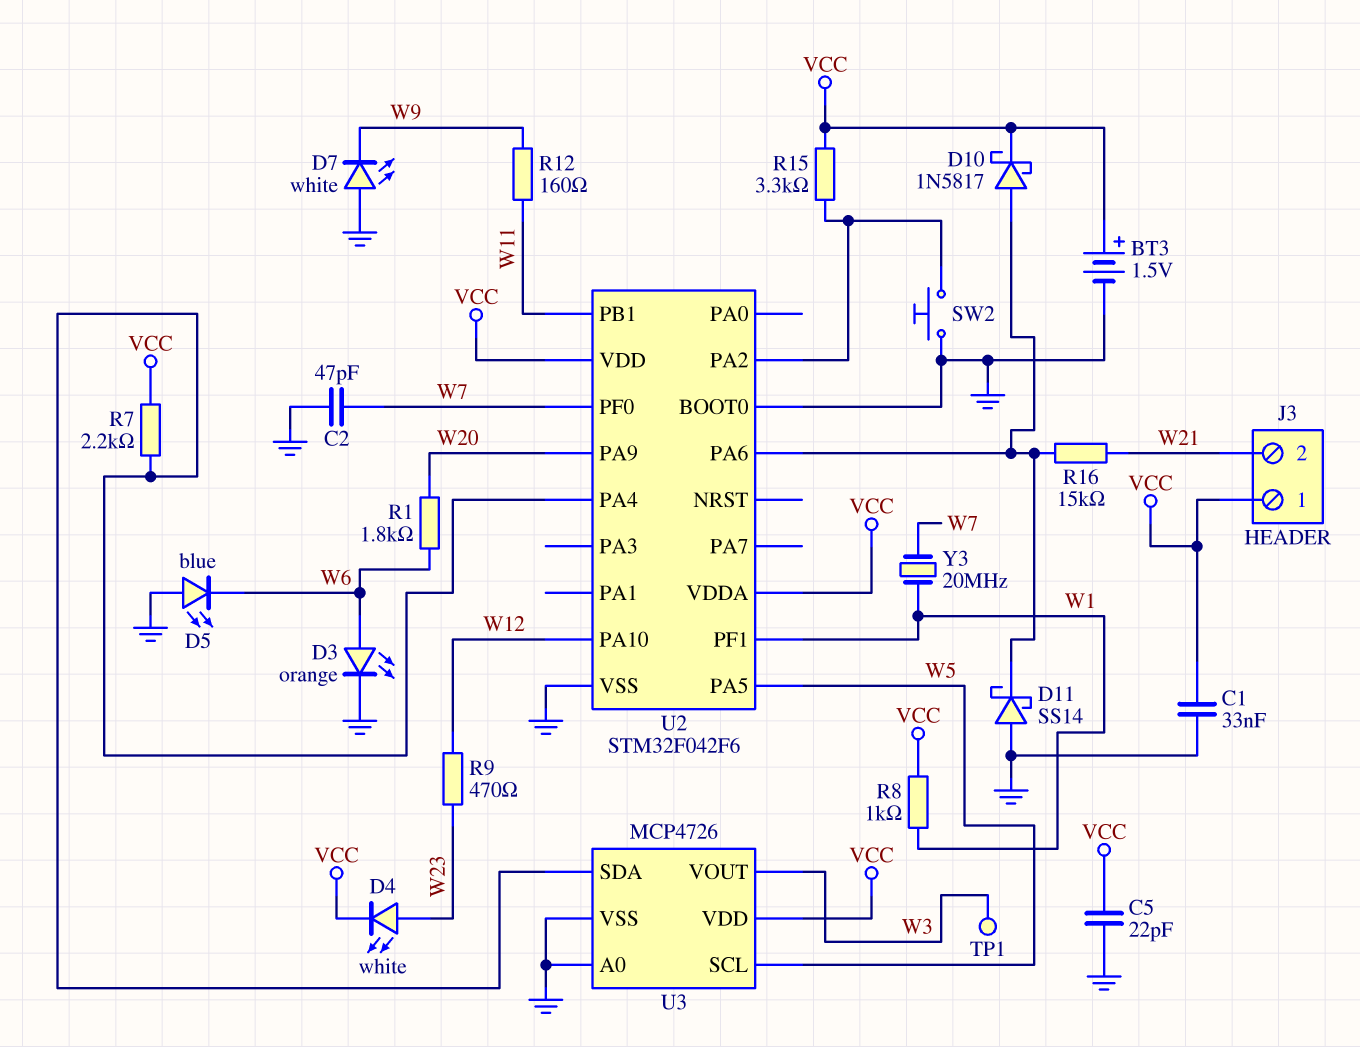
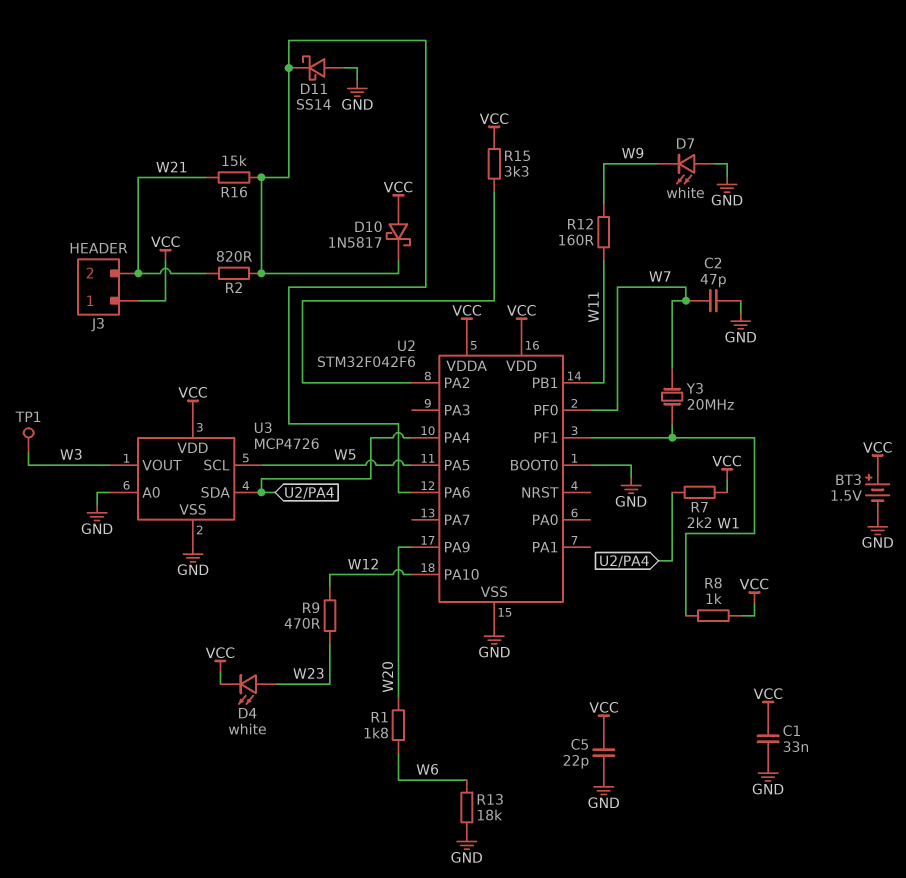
D3: LED orange (A W6, K GND) -> none
D5: LED blue (A GND, K W6) -> none
D10: schottky 1N5817 (A U2/PA6, K VCC) -> schottky 1N5817 (A VCC, K U2/PA6)
R2: none -> 820 (U2/PA6, W21)
R13: none -> 18k (GND, W6)
SW2: button (GND, U2/PA2) -> none

